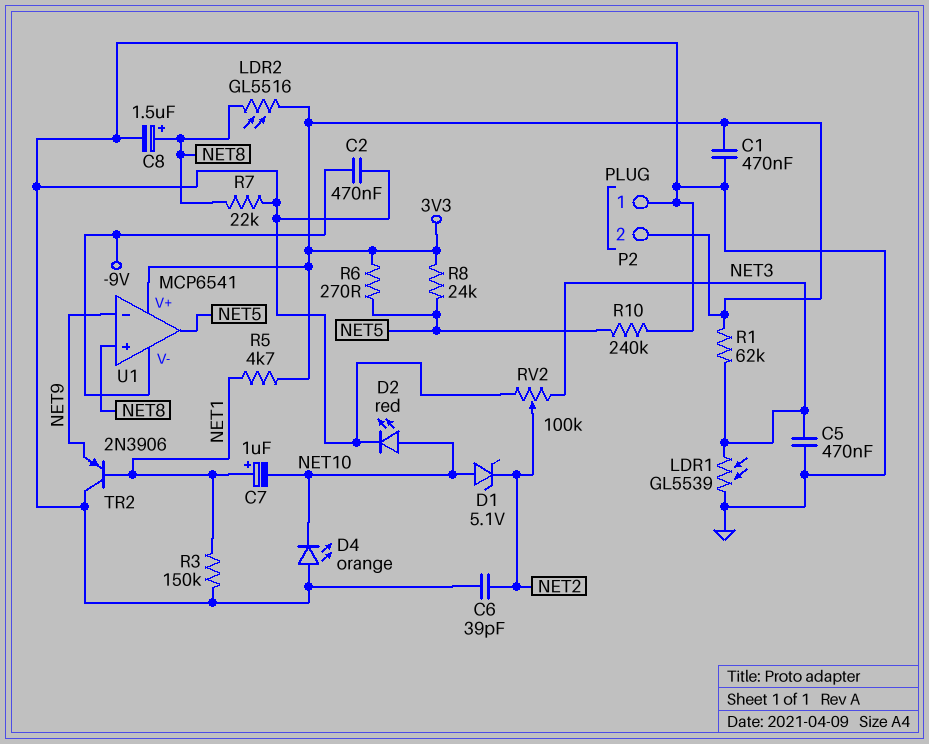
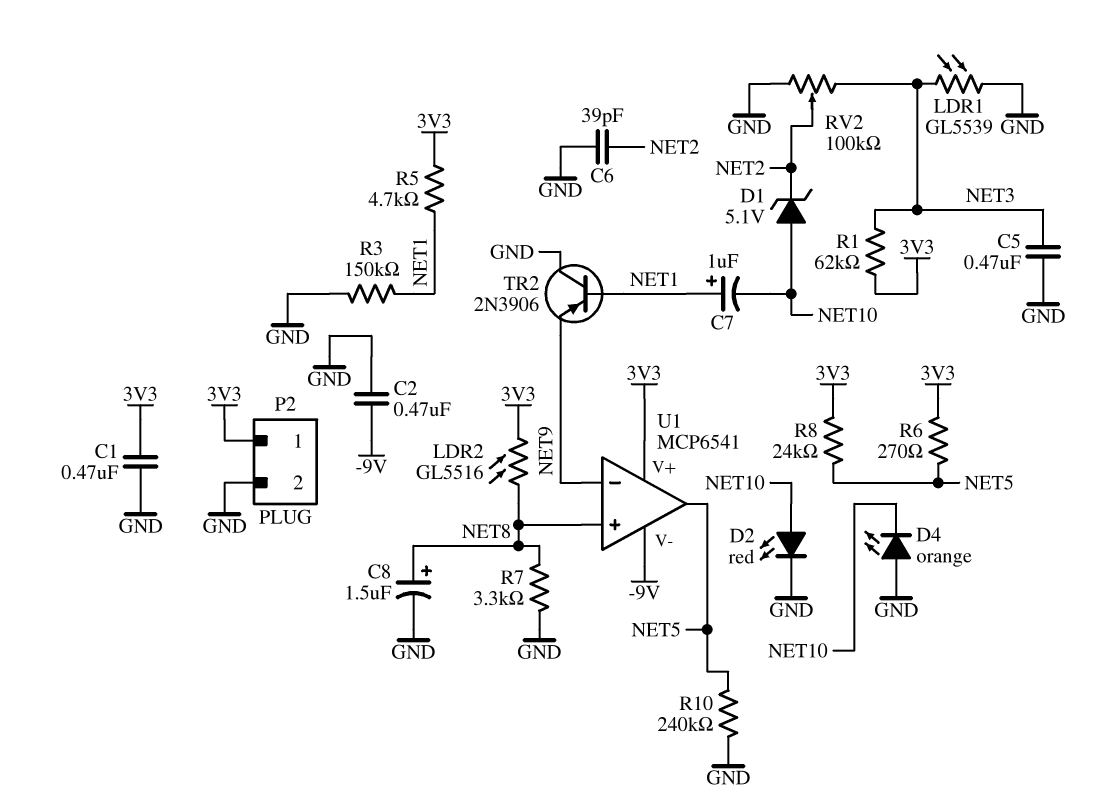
P2 pin 1: GND -> 3V3
P2 pin 2: 3V3 -> GND
R7: 22k (GND, NET8) -> 3.3k (GND, NET8)

